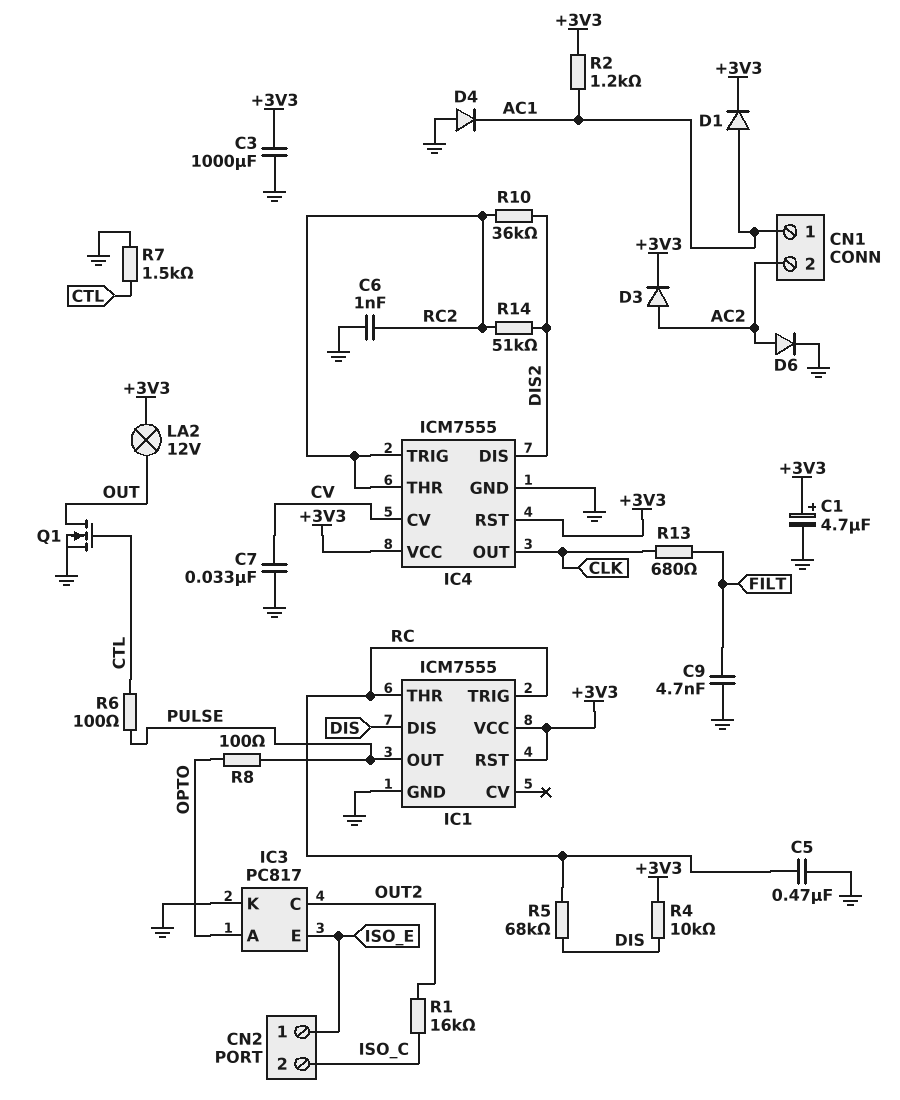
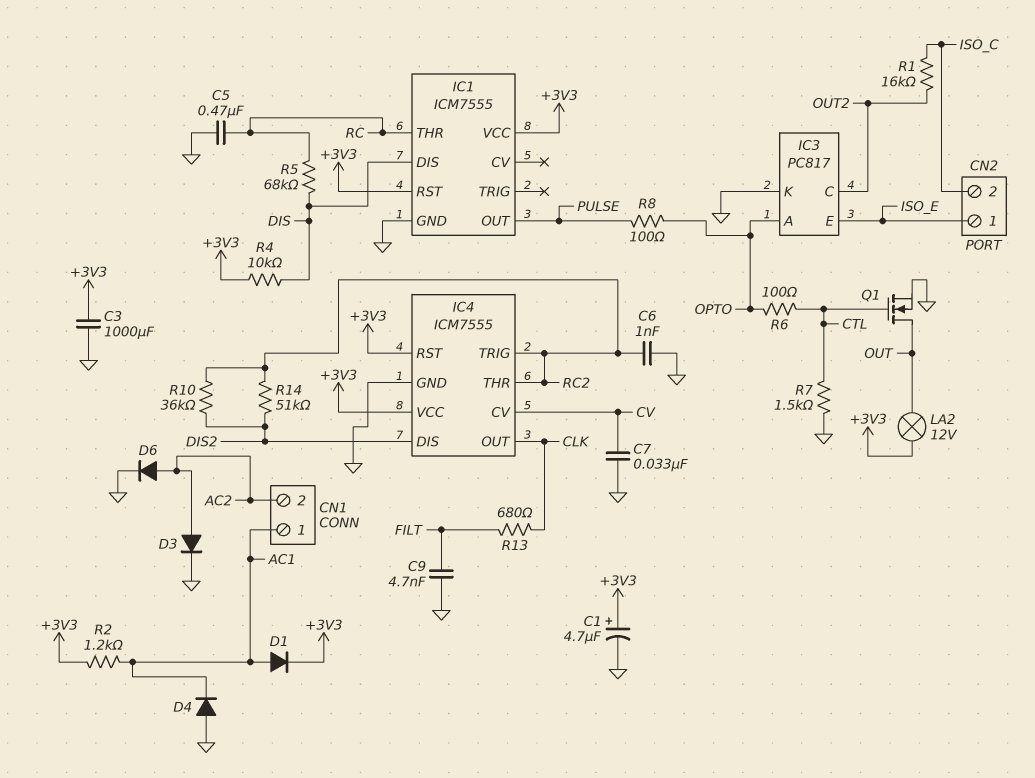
D3: diode (A AC2, K +3V3) -> diode (A AC2, K GND)
IC1 pin TRIG: RC -> none
R6: 100 (CTL, PULSE) -> 100 (CTL, OPTO)

